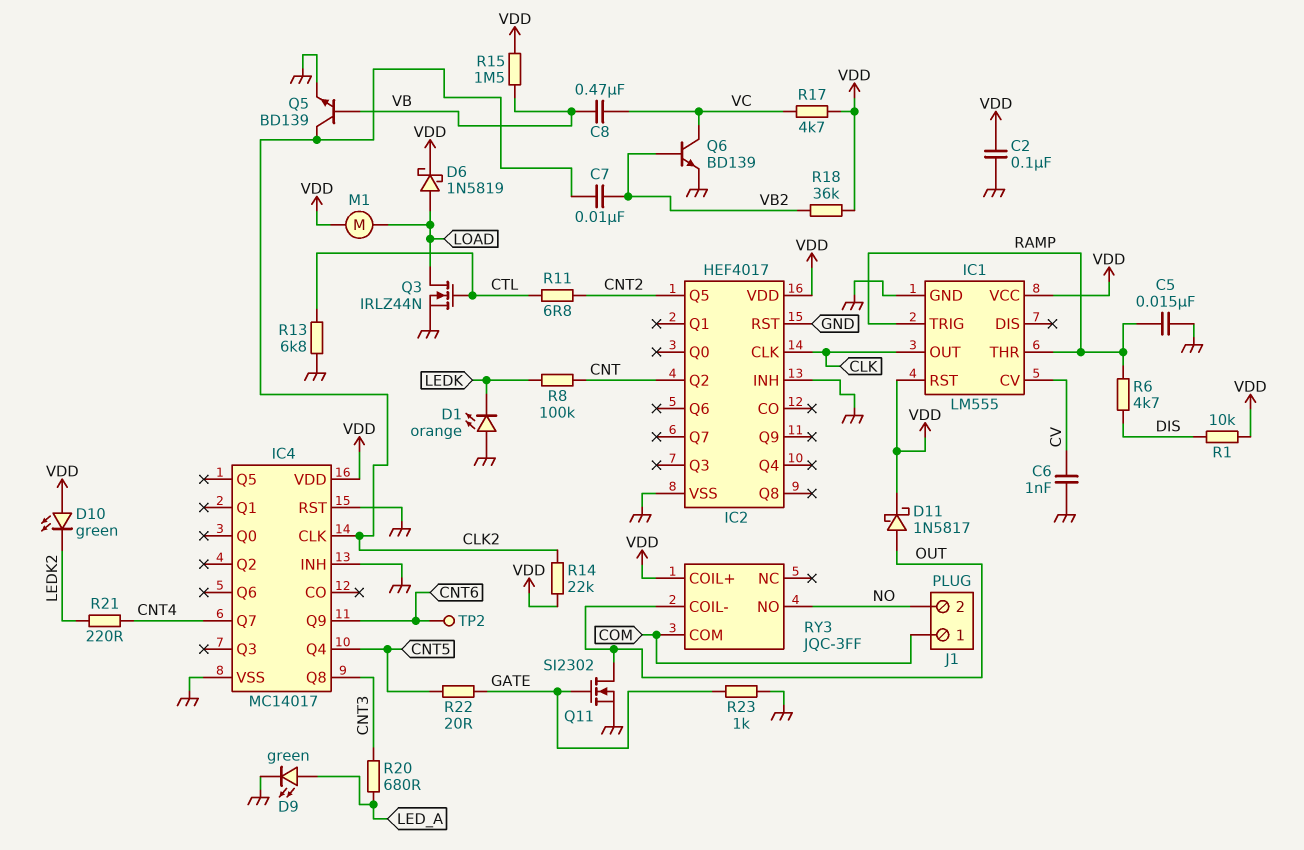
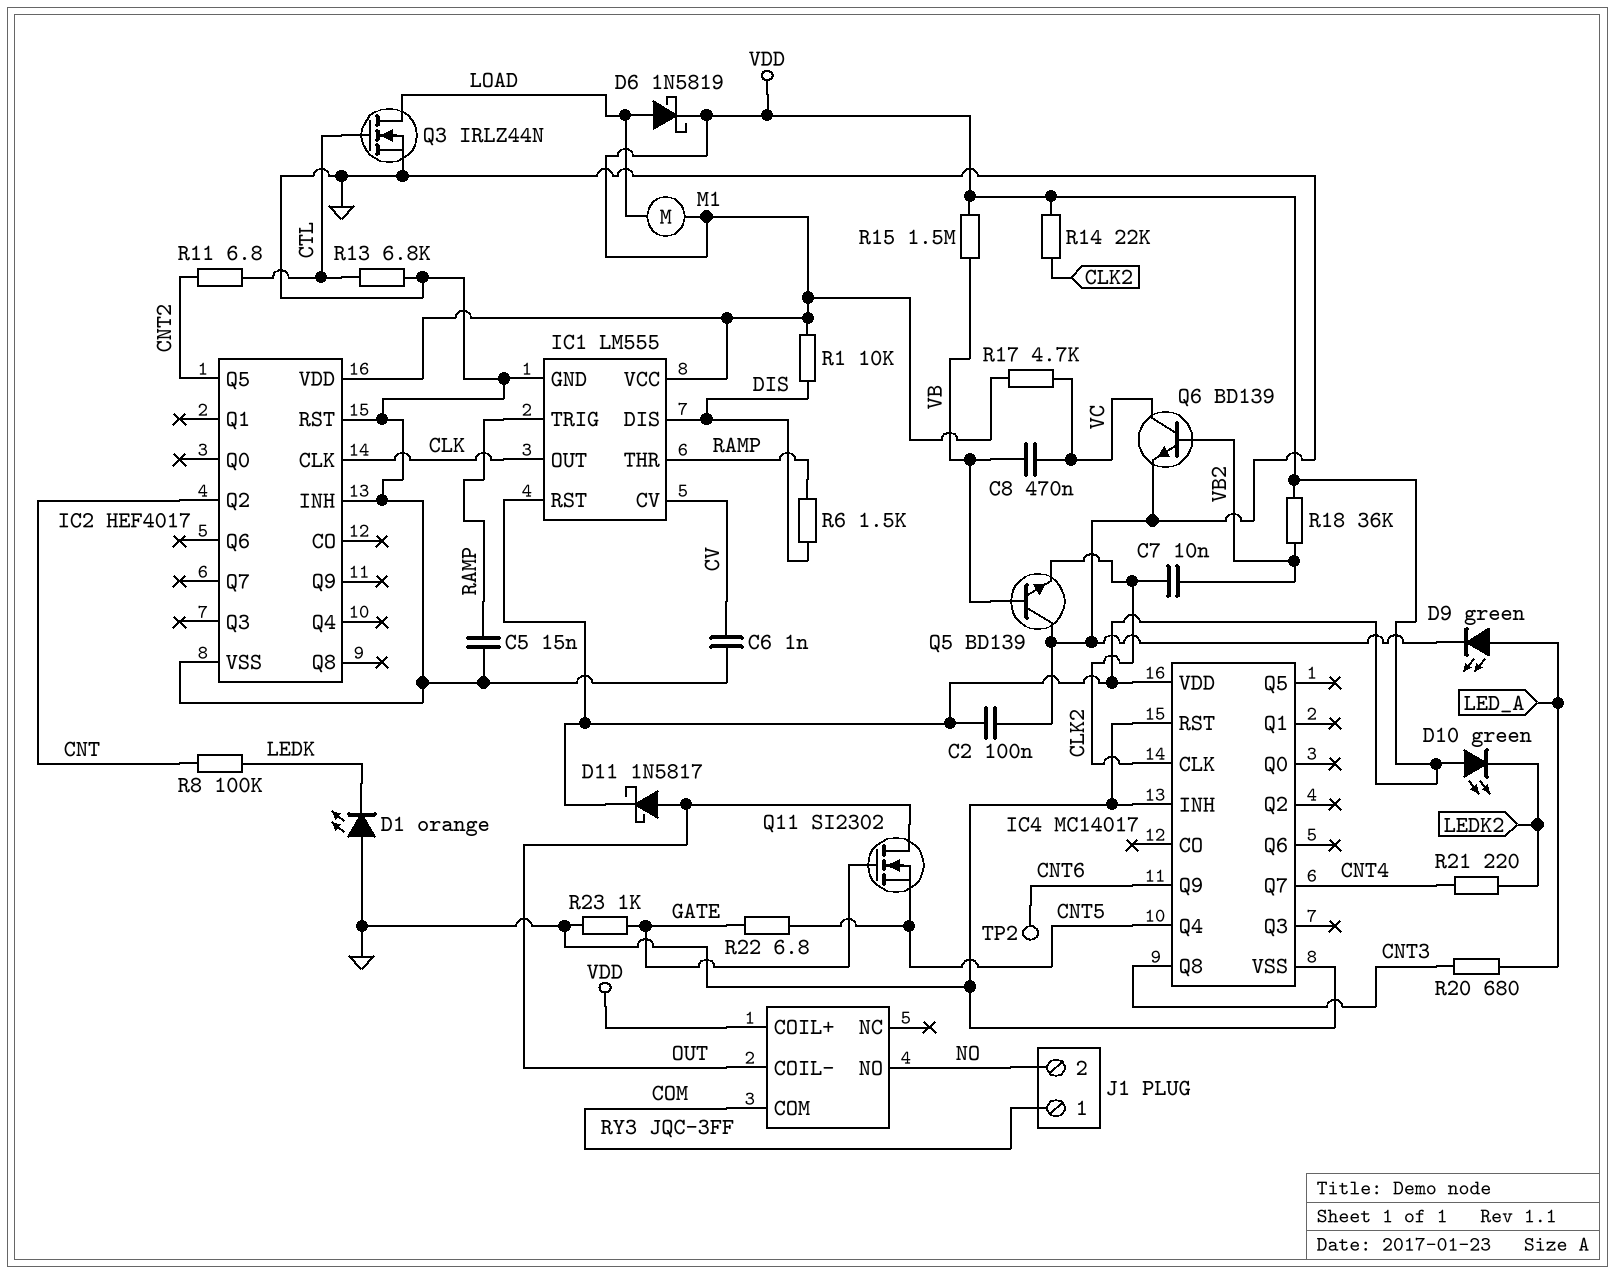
IC1 pin DIS: none -> DIS
Q5: NPN BD139 (B VB, C CLK2, E GND) -> NPN BD139 (B VB, C GND, E CLK2)
Q11: NMOS SI2302 (G GATE, D OUT, S GND) -> NMOS SI2302 (G GATE, D OUT, S CNT5)
R6: 4.7k (DIS, RAMP) -> 1.5k (DIS, RAMP)
R22: 20 (CNT5, GATE) -> 6.8 (CNT5, GATE)

